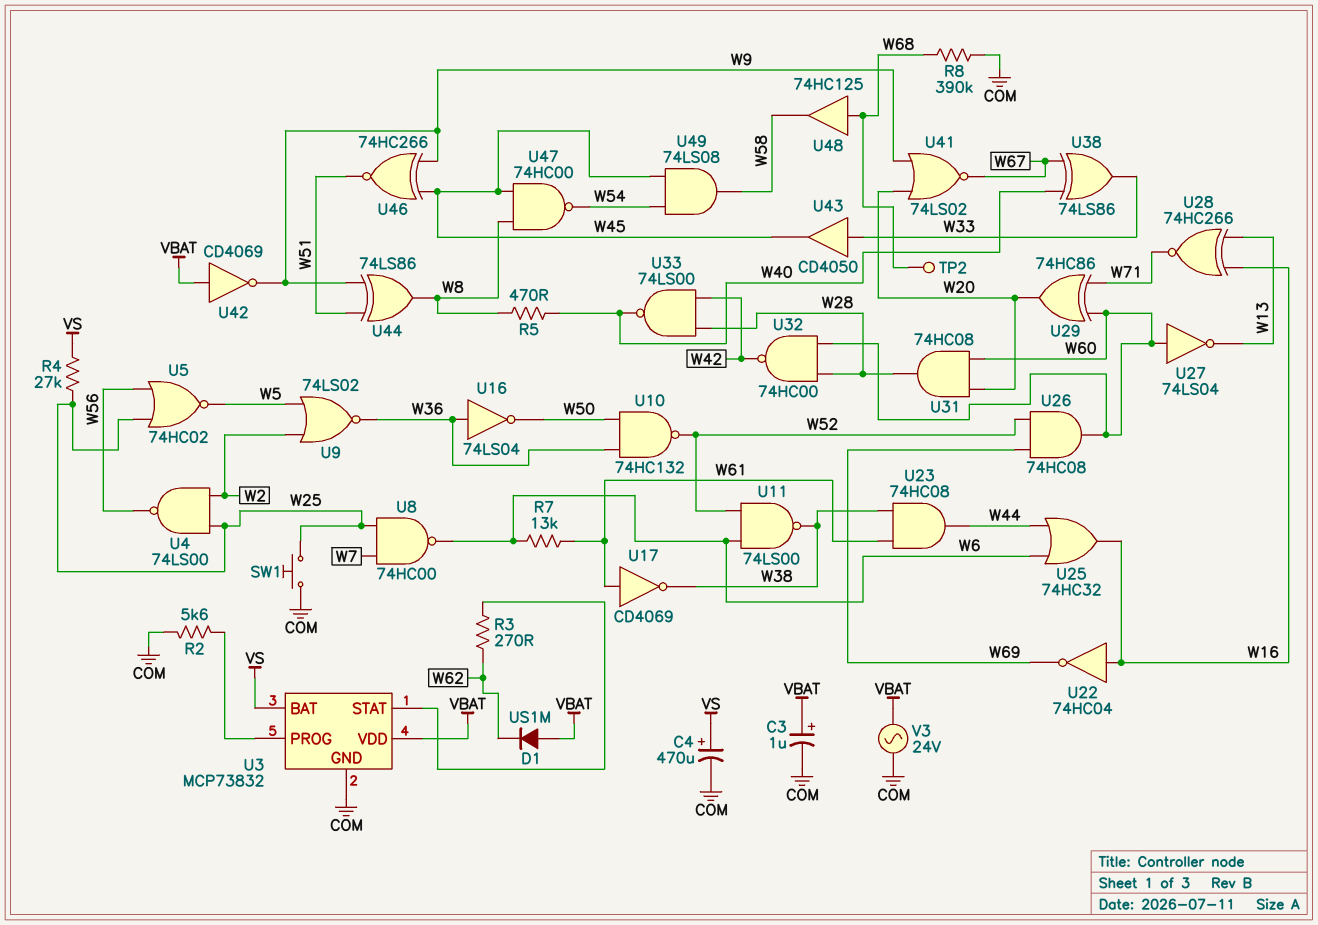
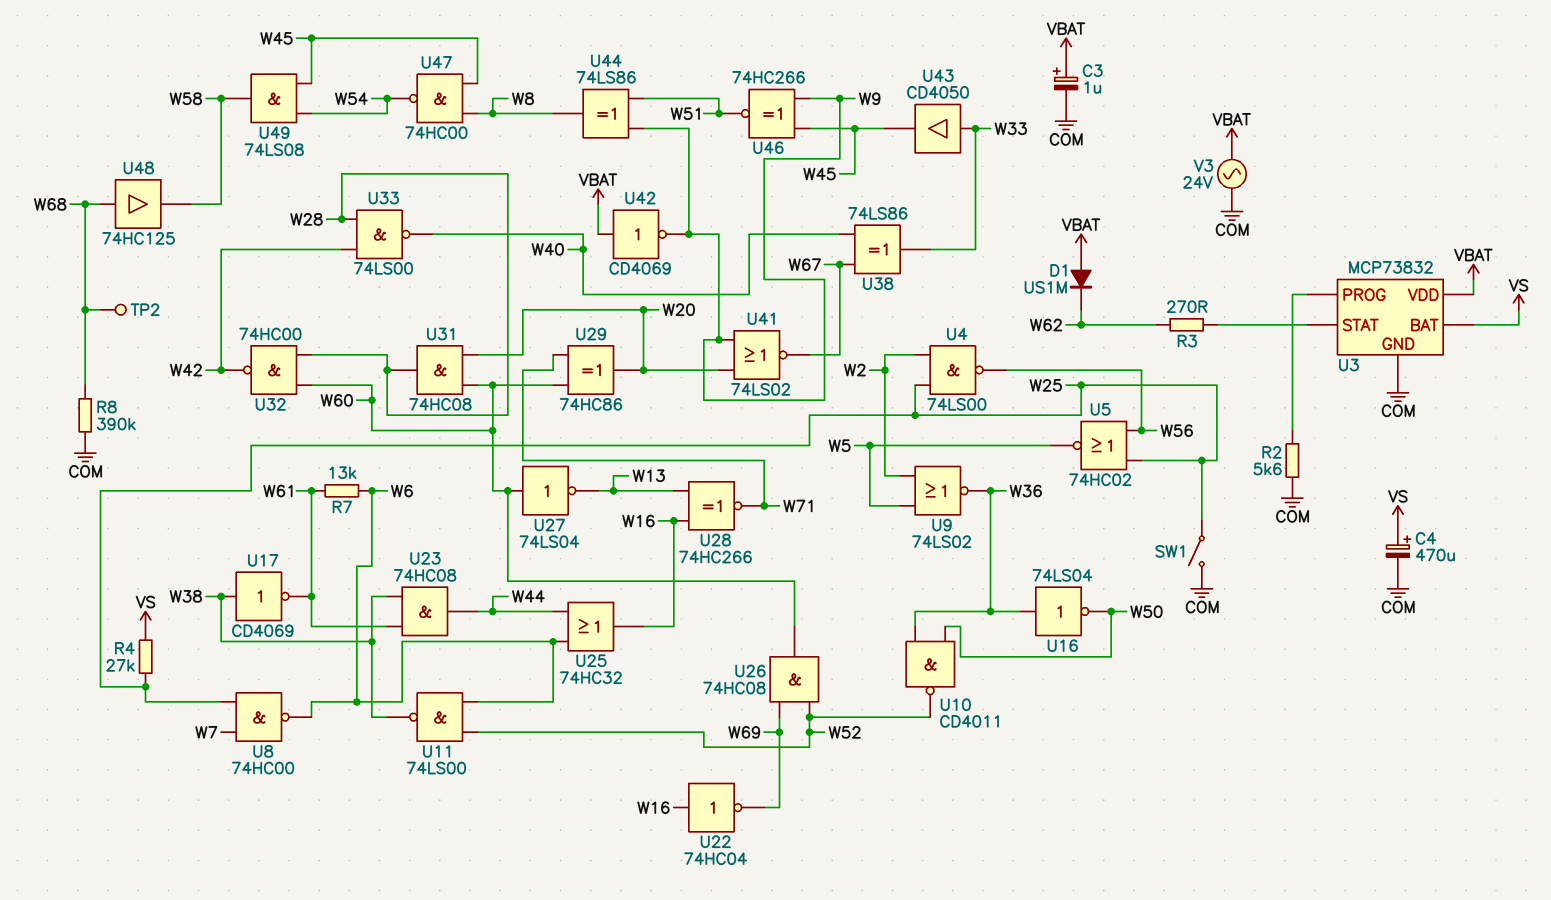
R5: 470 (W8, W40) -> none
SW1: button (COM, W25) -> switch (COM, W25)
U10: NAND 74HC132 (in W36, in W50, out W52) -> NAND CD4011 (in W36, in W50, out W52)
U17: NOT CD4069 (in W61, out W38) -> NOT CD4069 (in W38, out W61)

